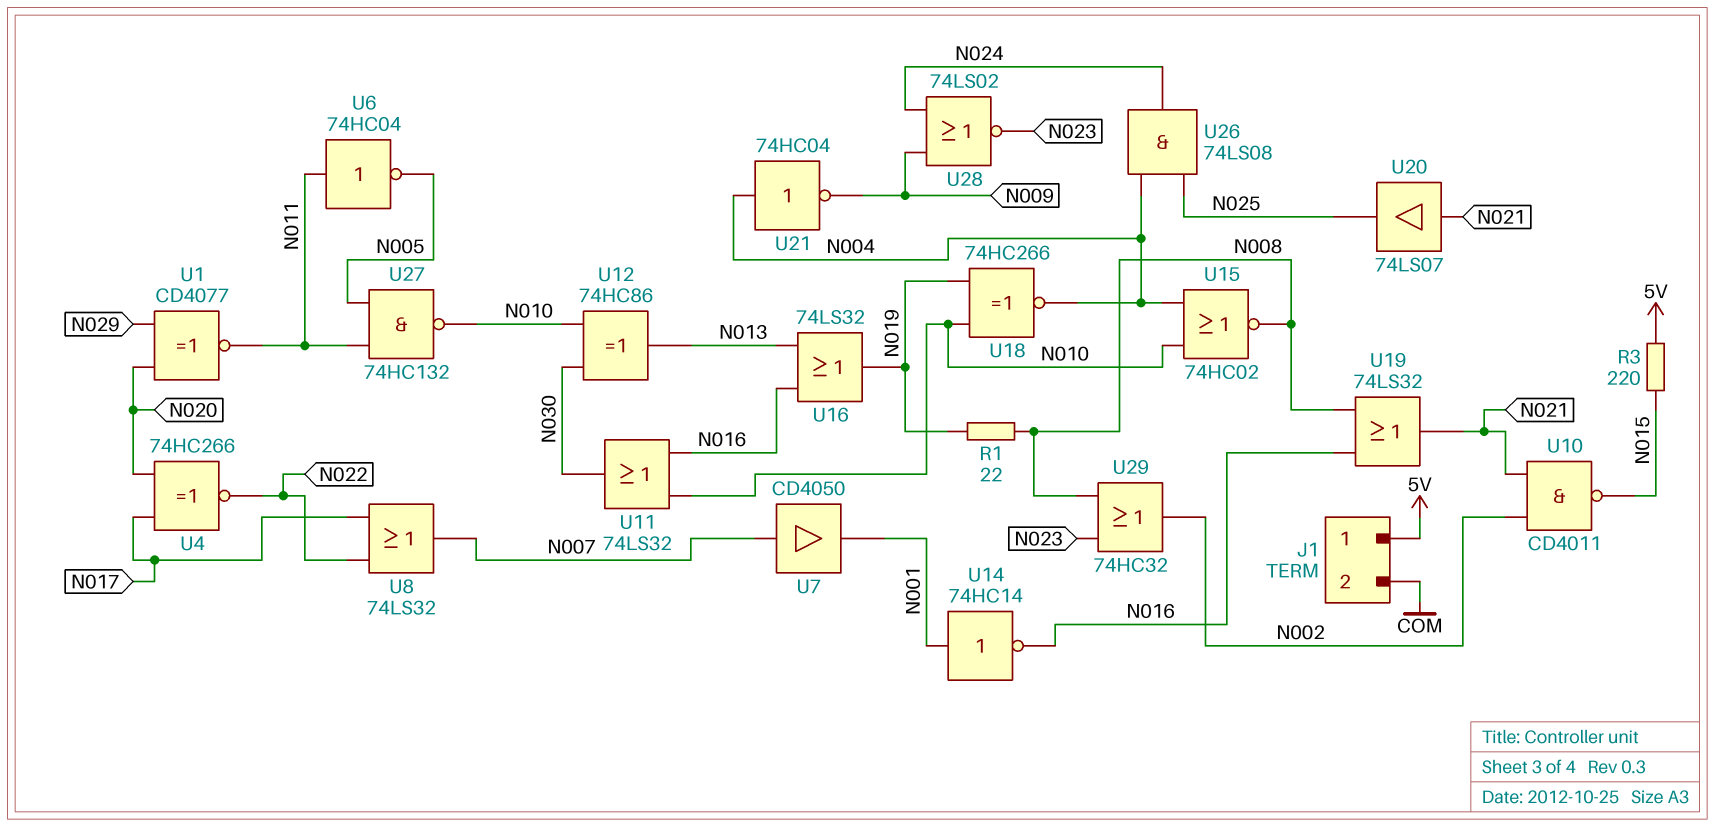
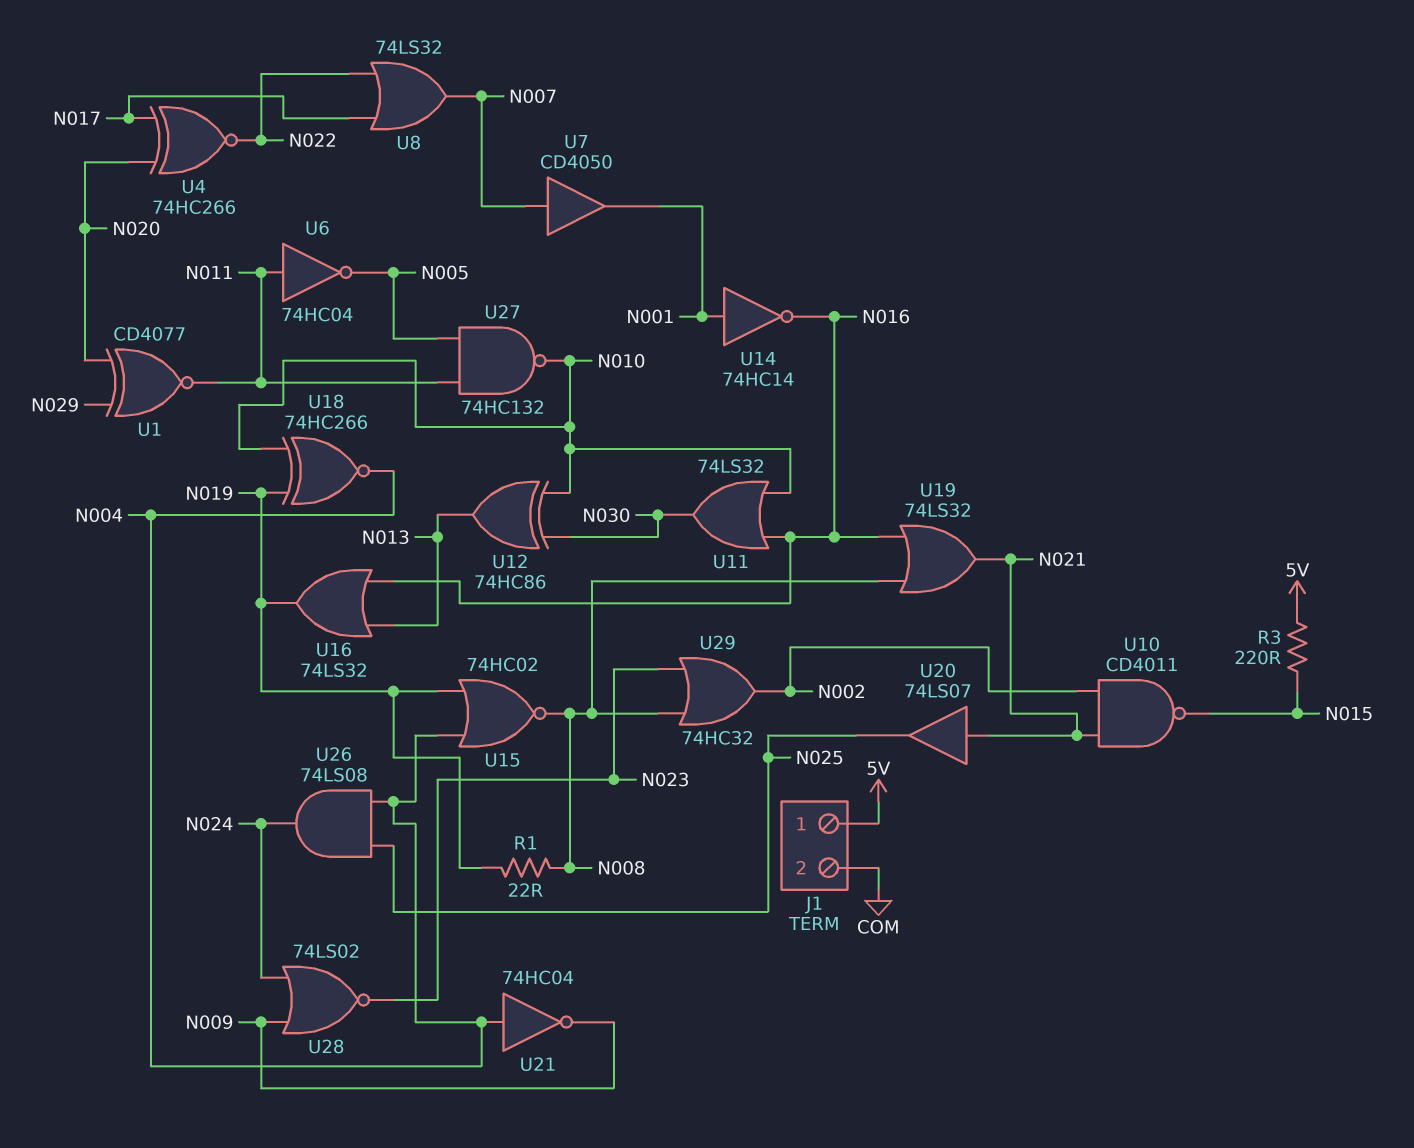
U15: NOR 74HC02 (in N004, in N010, out N008) -> NOR 74HC02 (in N004, in N019, out N008)

